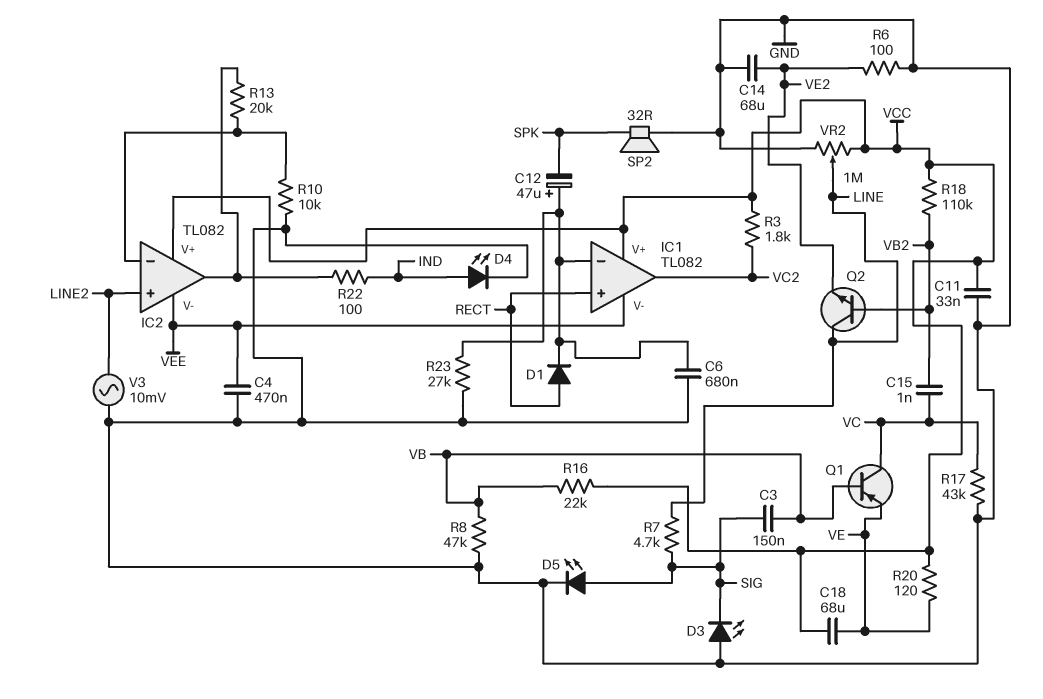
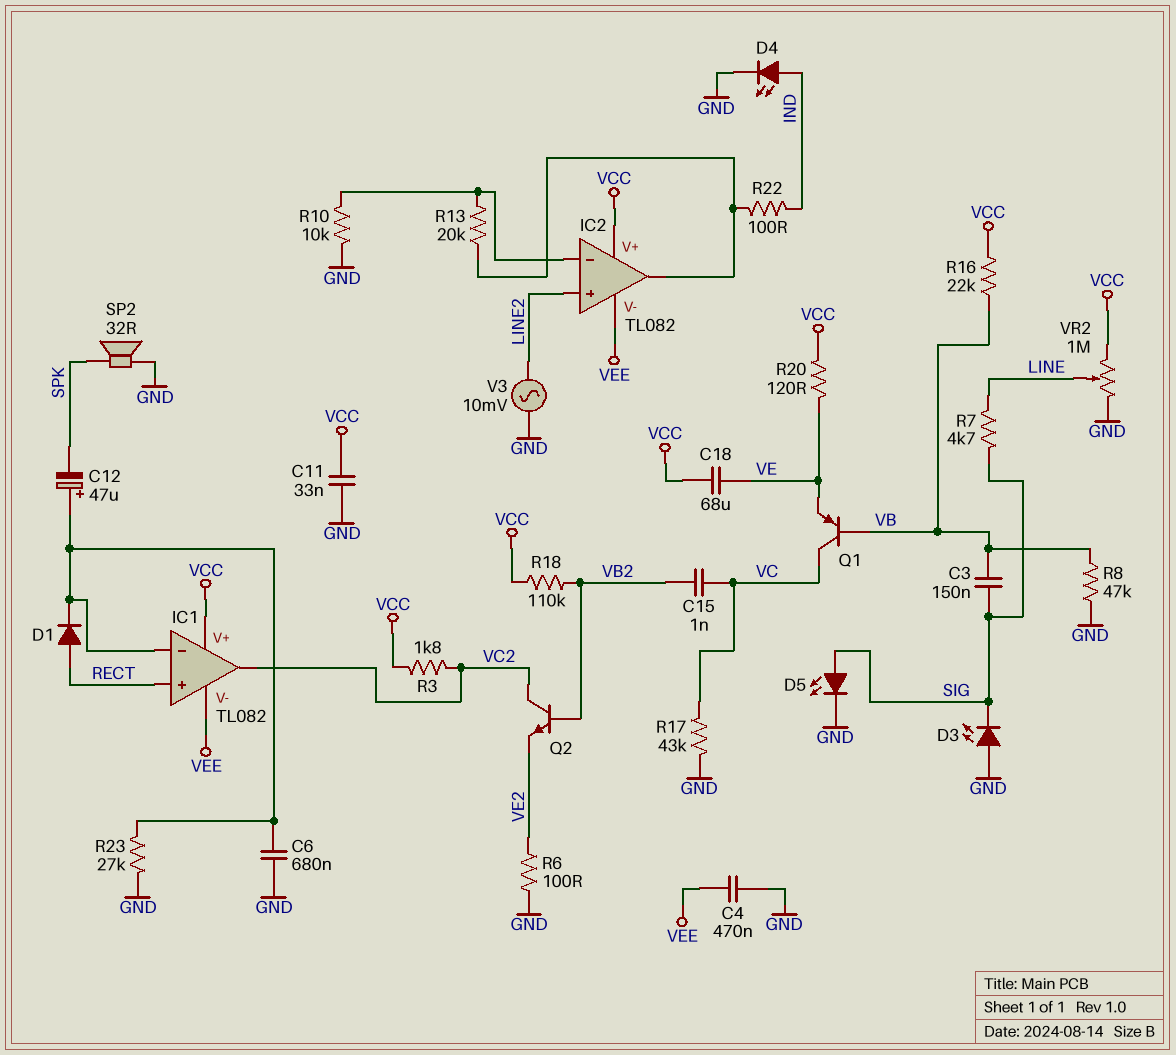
C14: 68uF (GND, VE2) -> none
Q2: NPN (B VB2, C LINE, E VE2) -> NPN (B VB2, C VC2, E VE2)

